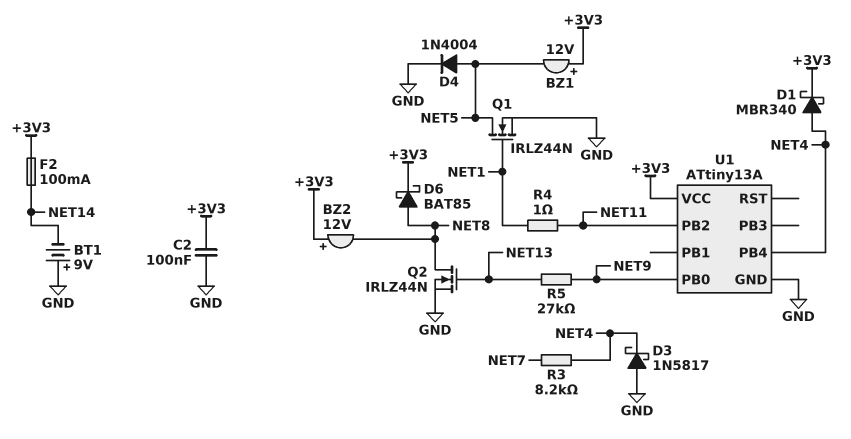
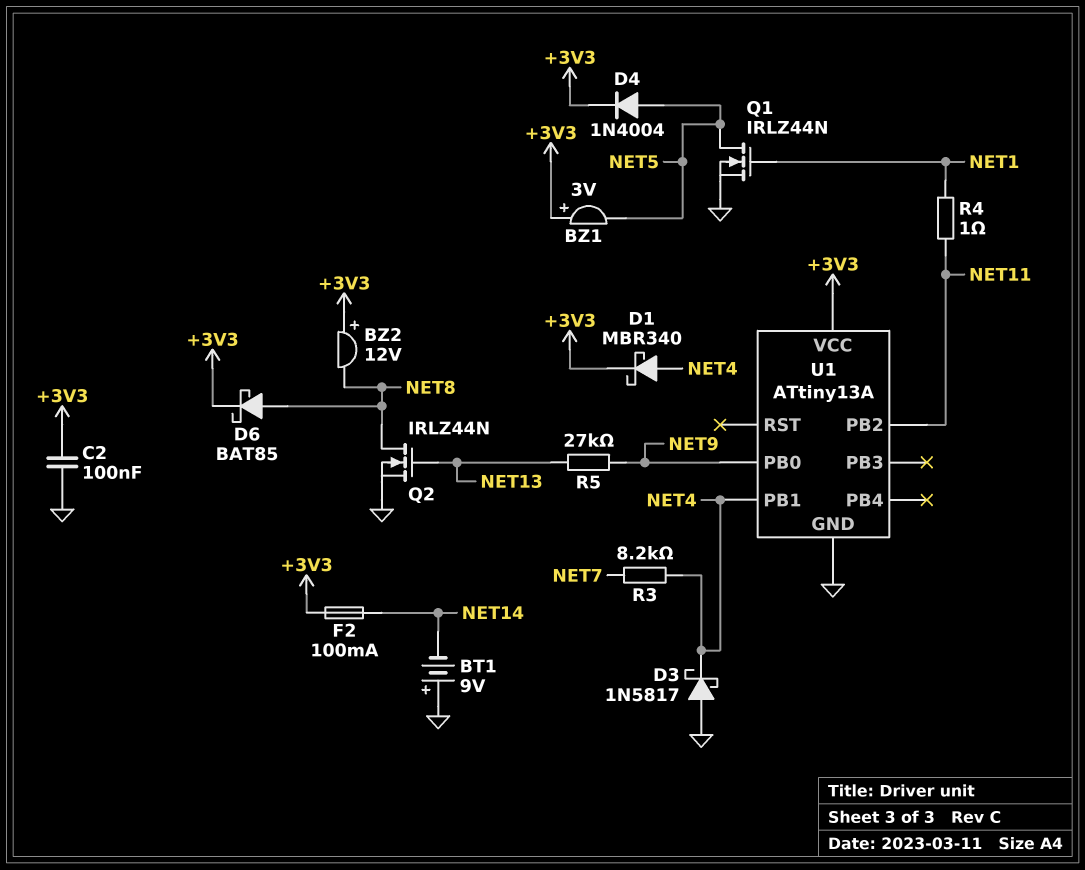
BZ1: buzzer 12V (plus +3V3, minus NET5) -> buzzer 3V (plus +3V3, minus NET5)
D4: diode 1N4004 (A NET5, K GND) -> diode 1N4004 (A NET5, K +3V3)
U1 pin PB1: none -> NET4
U1 pin PB4: NET4 -> none

